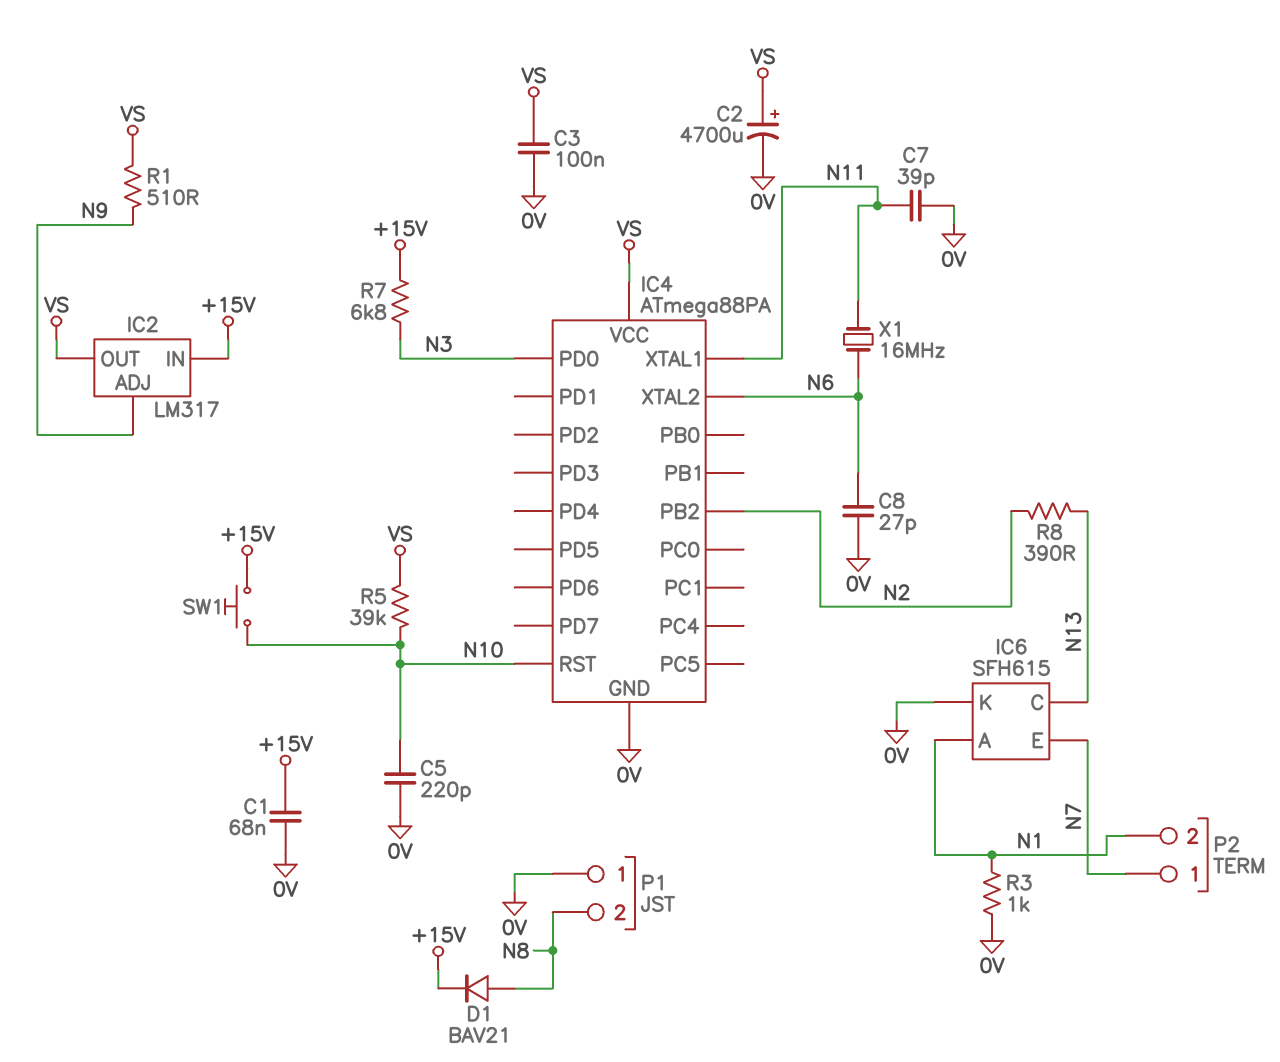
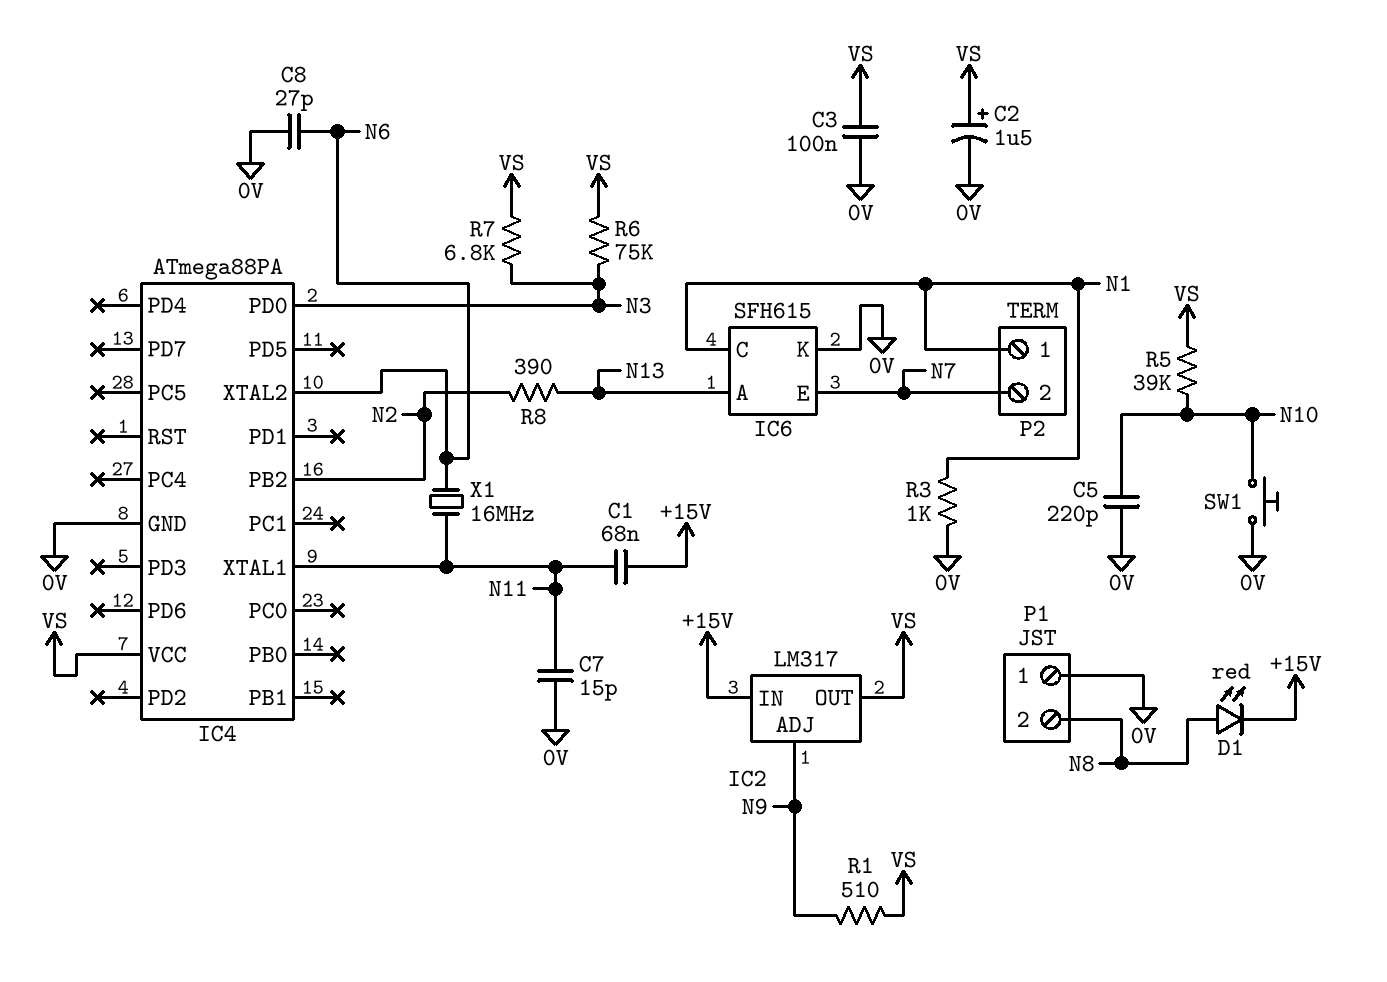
C1: 68nF (+15V, 0V) -> 68nF (+15V, N11)
C2: 4700uF (plus VS, minus 0V) -> 1.5uF (plus VS, minus 0V)
C7: 39pF (0V, N11) -> 15pF (0V, N11)
D1: diode BAV21 (A N8, K +15V) -> LED red (A N8, K +15V)
IC4 pin RST: N10 -> none
IC6 pin A: N1 -> N13
IC6 pin C: N13 -> N1
P2 pin 1: N7 -> N1
P2 pin 2: N1 -> N7
R6: none -> 75k (N3, VS)
R7: 6.8k (+15V, N3) -> 6.8k (N3, VS)
SW1: button (+15V, N10) -> button (0V, N10)

